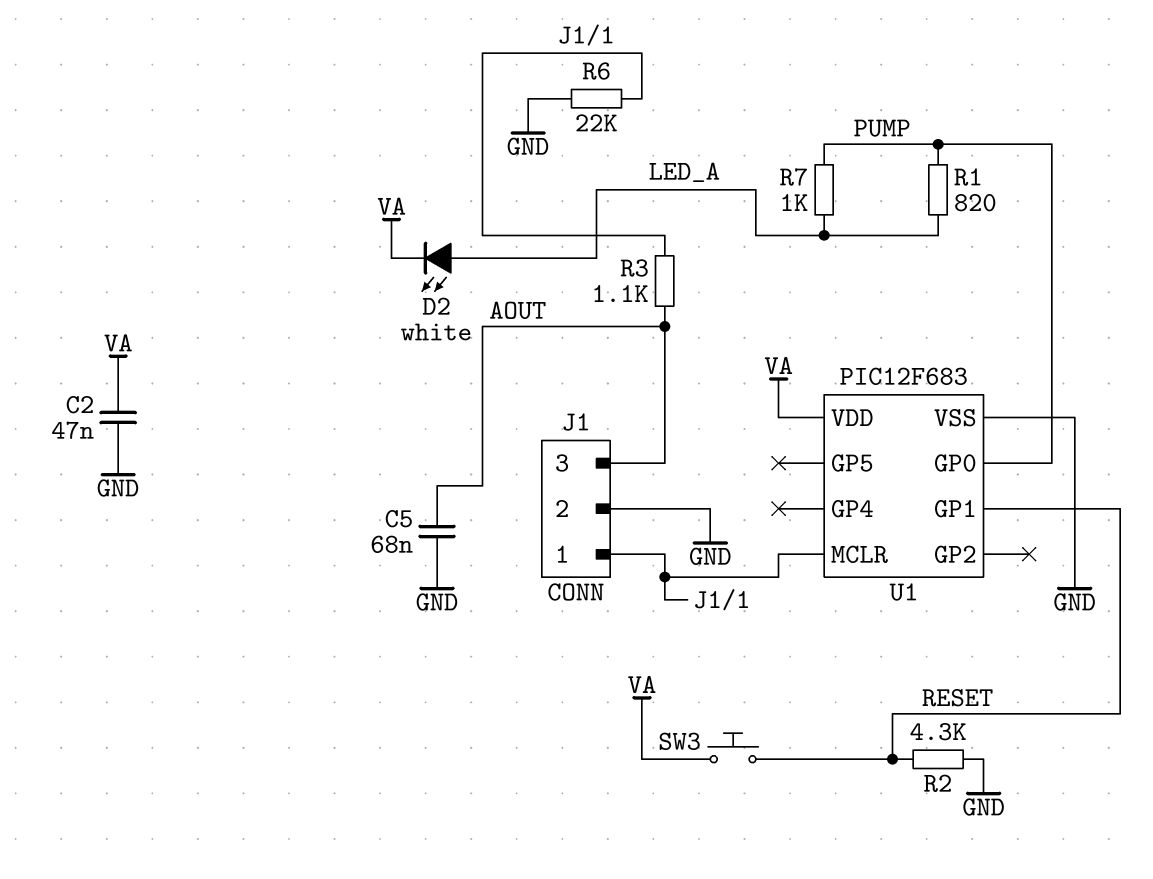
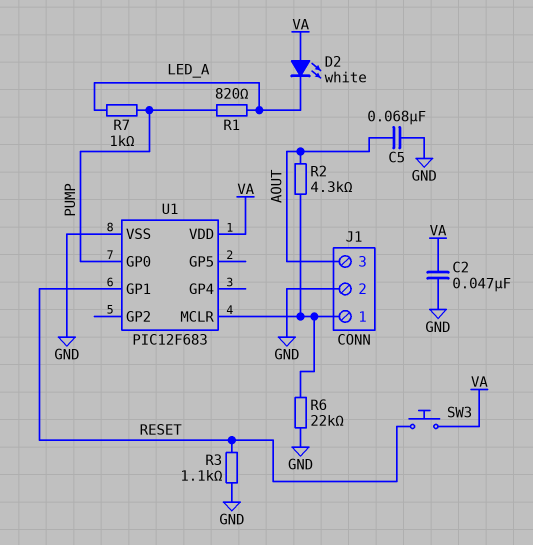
D2: LED white (A LED_A, K VA) -> LED white (A VA, K LED_A)
R2: 4.3k (GND, RESET) -> 4.3k (AOUT, J1/1)
R3: 1.1k (AOUT, J1/1) -> 1.1k (GND, RESET)

